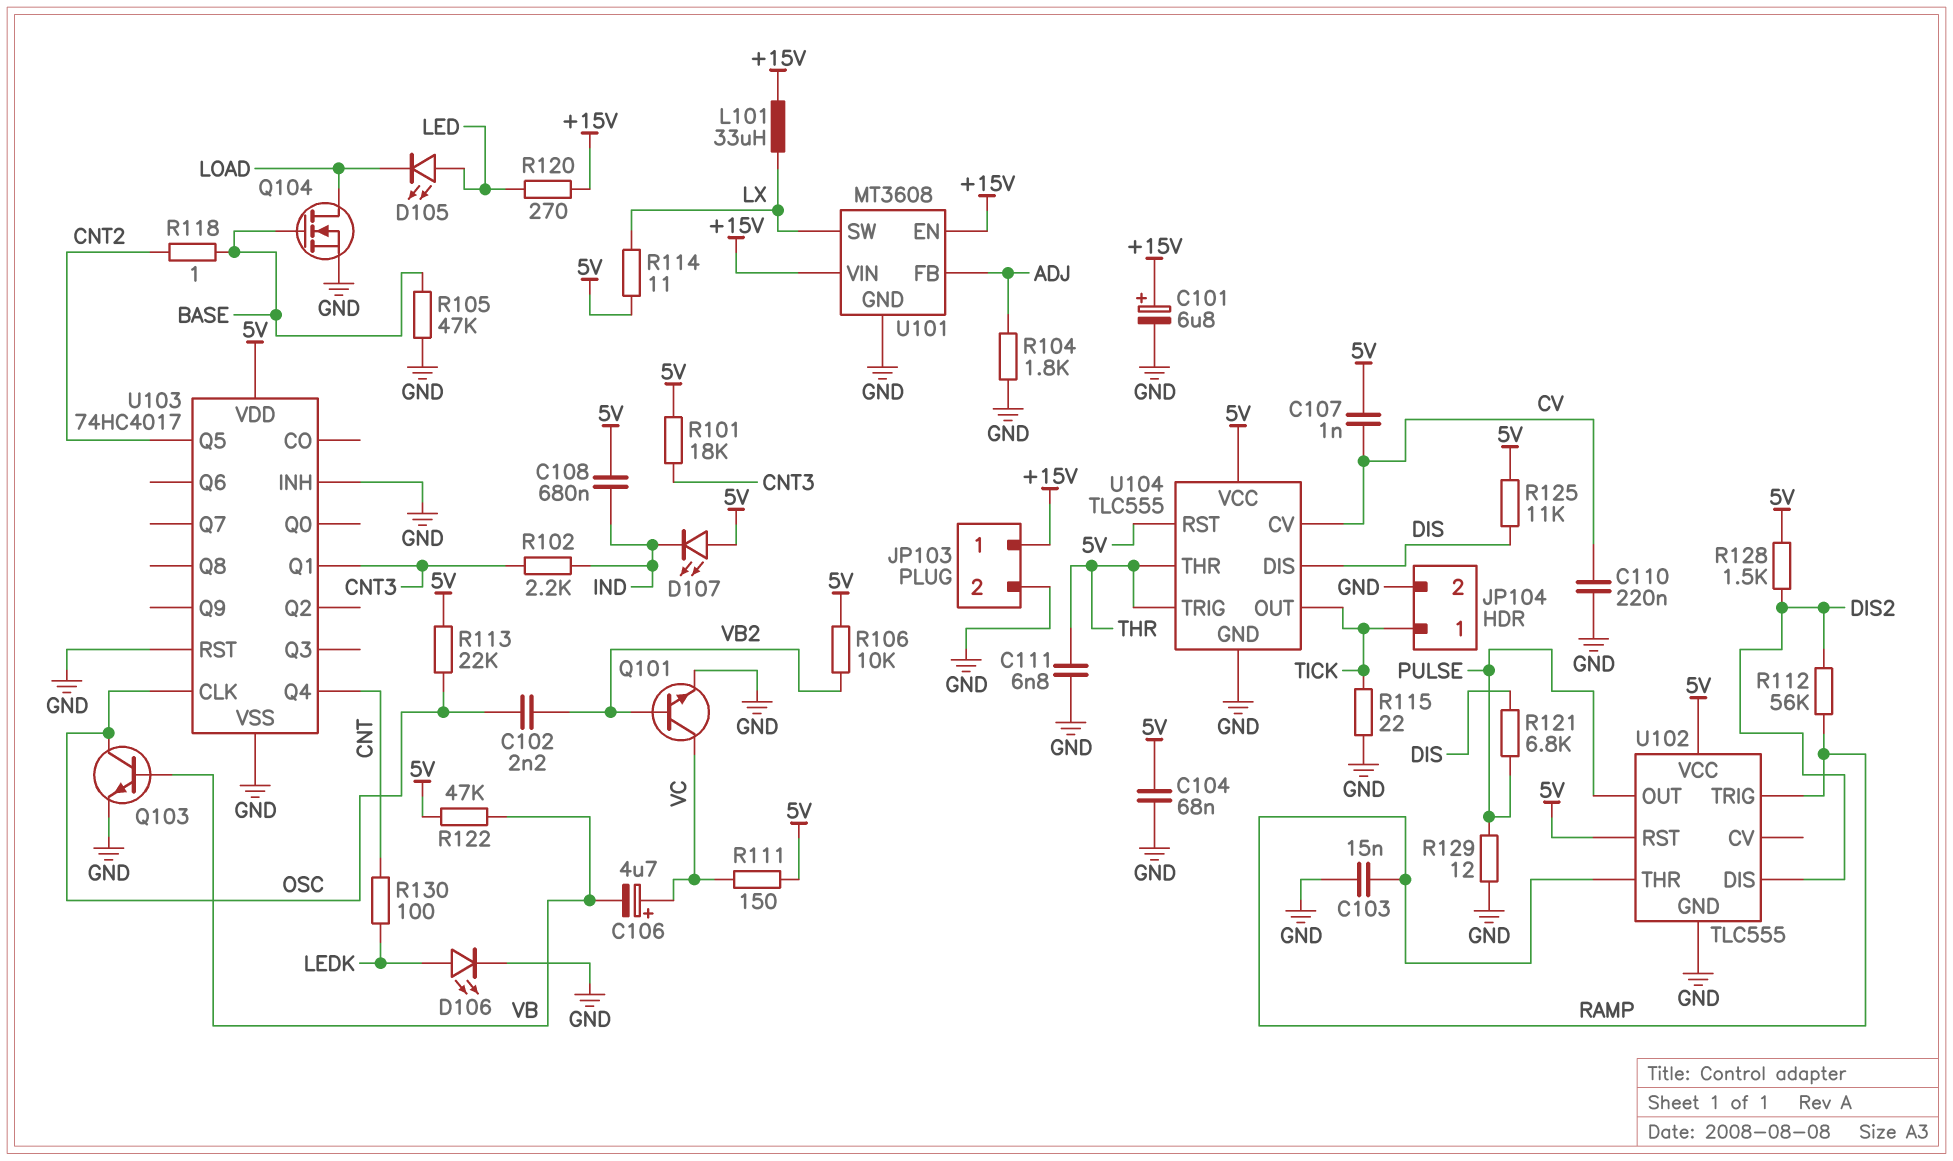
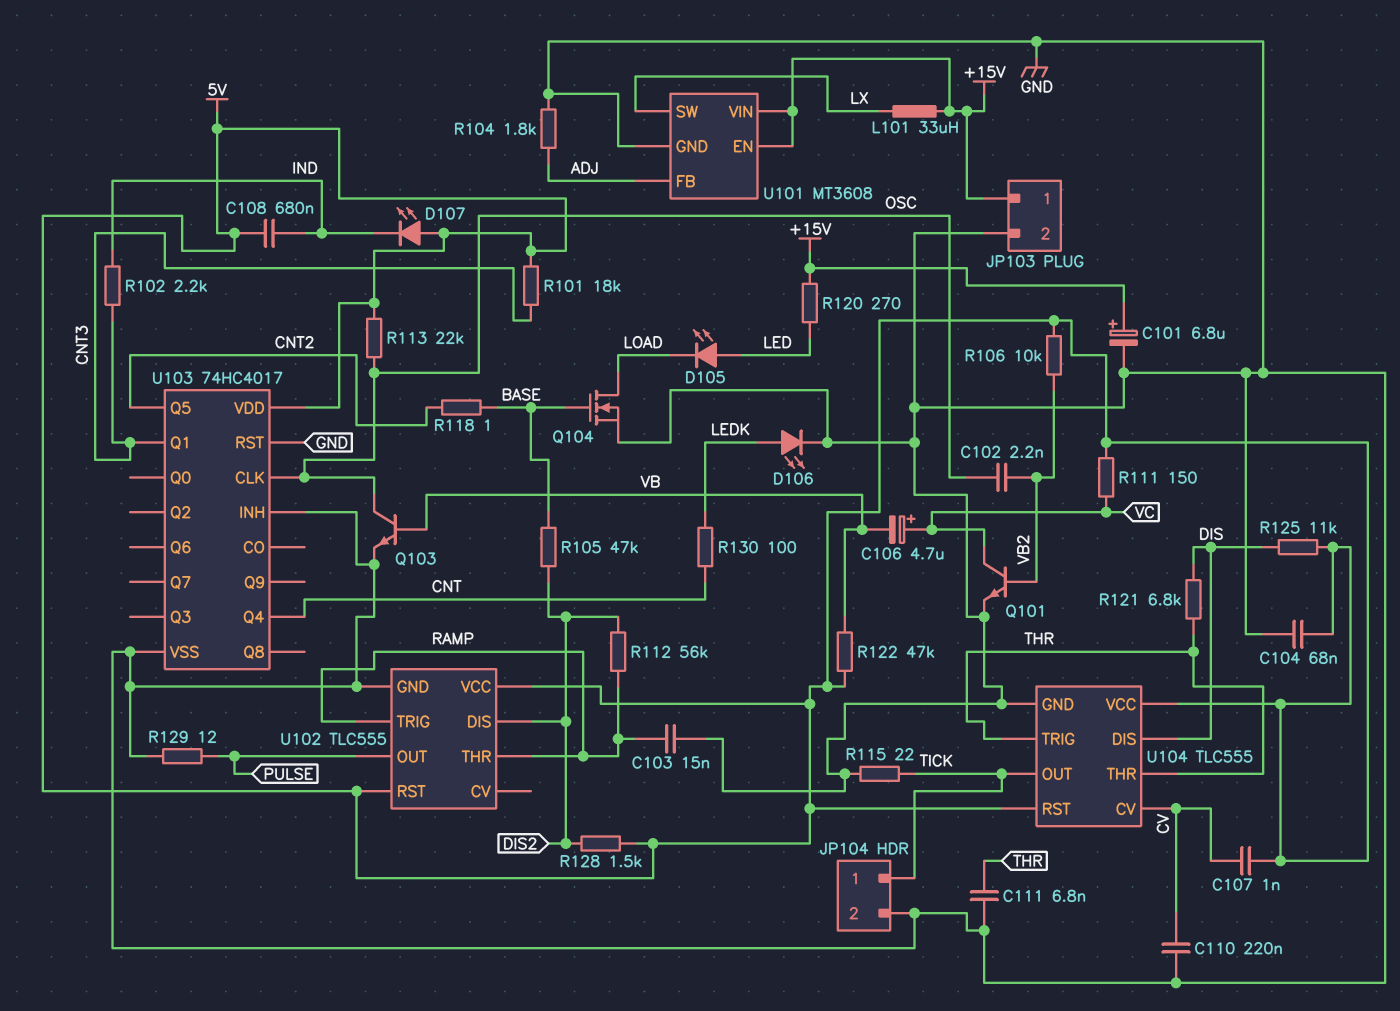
R105: 47k (BASE, GND) -> 47k (BASE, DIS2)
R114: 11 (5V, LX) -> none
R121: 6.8k (DIS, PULSE) -> 6.8k (DIS, THR)

